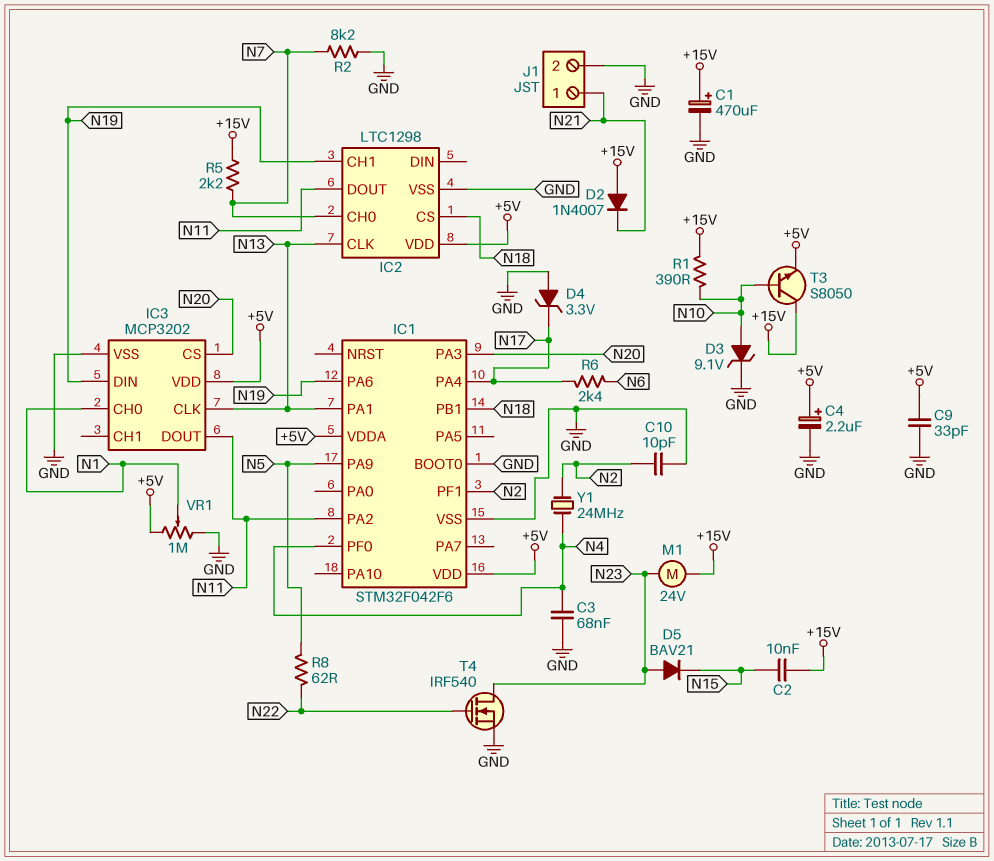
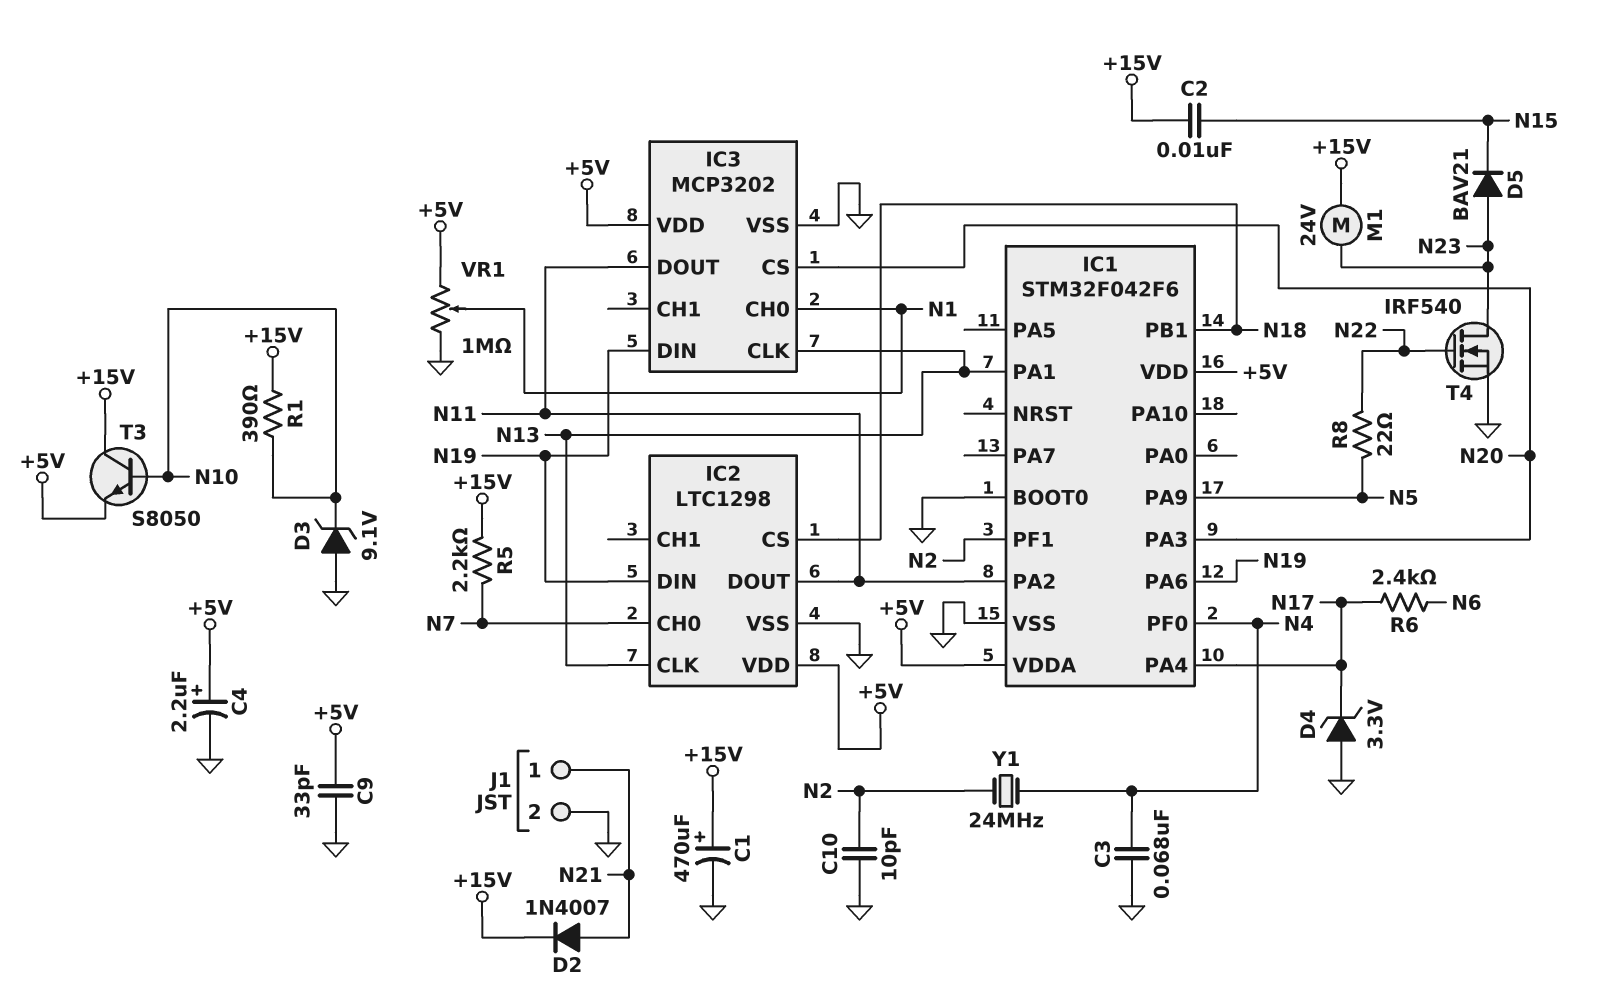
D2: diode 1N4007 (A +15V, K N21) -> diode 1N4007 (A N21, K +15V)
D3: zener 9.1V (A N10, K GND) -> zener 9.1V (A GND, K N10)
IC2 pin CH1: N19 -> none
IC2 pin DIN: none -> N19
R2: 8.2k (GND, N7) -> none
R8: 62 (N5, N22) -> 22 (N5, N22)

